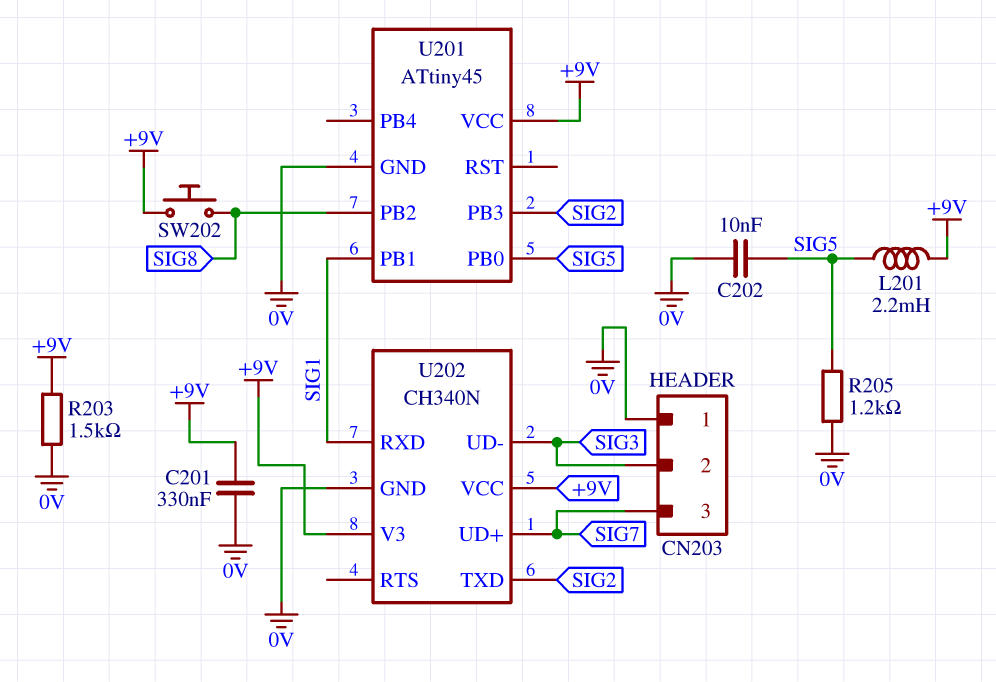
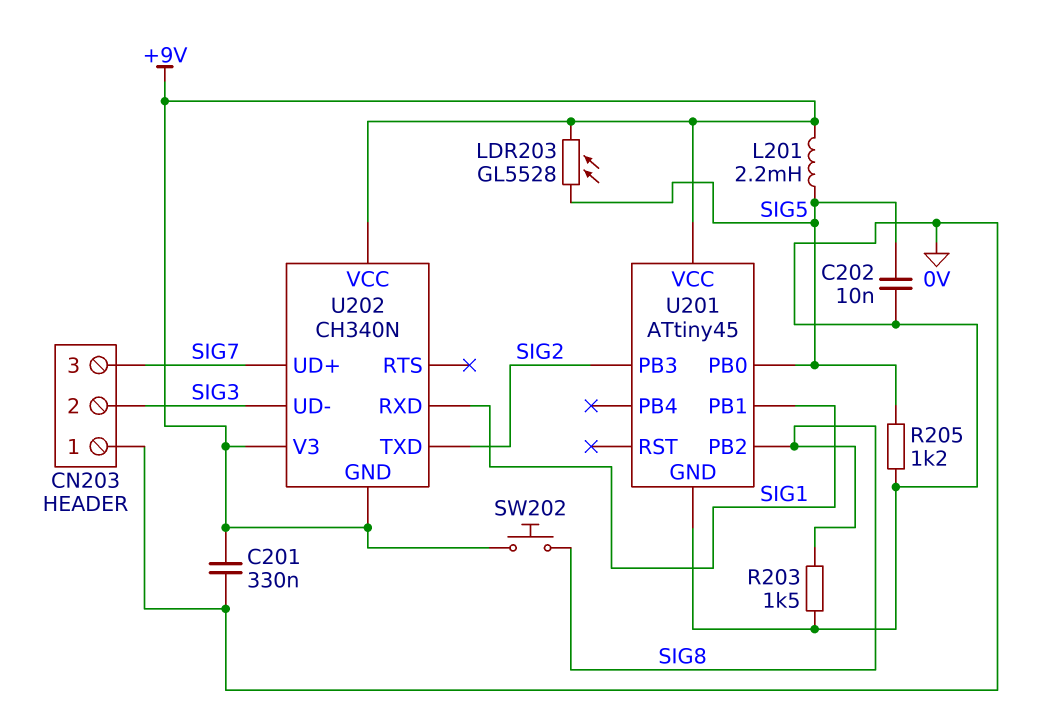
LDR203: none -> GL5528 (+9V, SIG5)
R203: 1.5k (+9V, 0V) -> 1.5k (0V, SIG8)
U202 pin GND: 0V -> +9V

